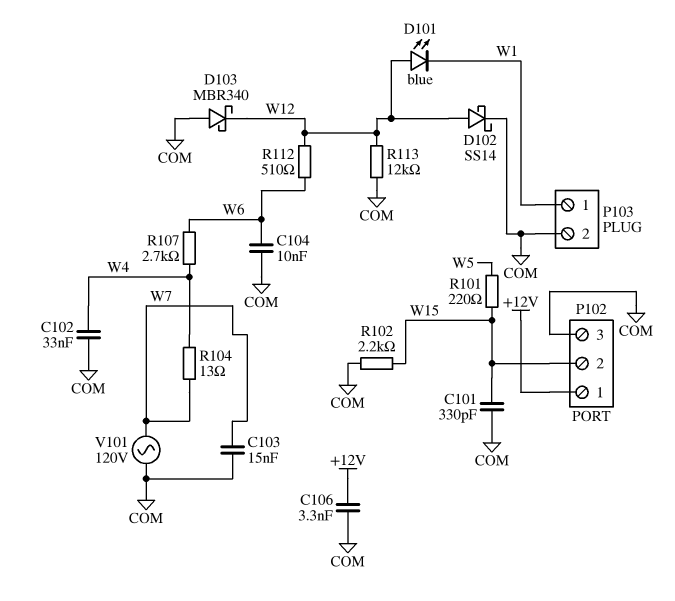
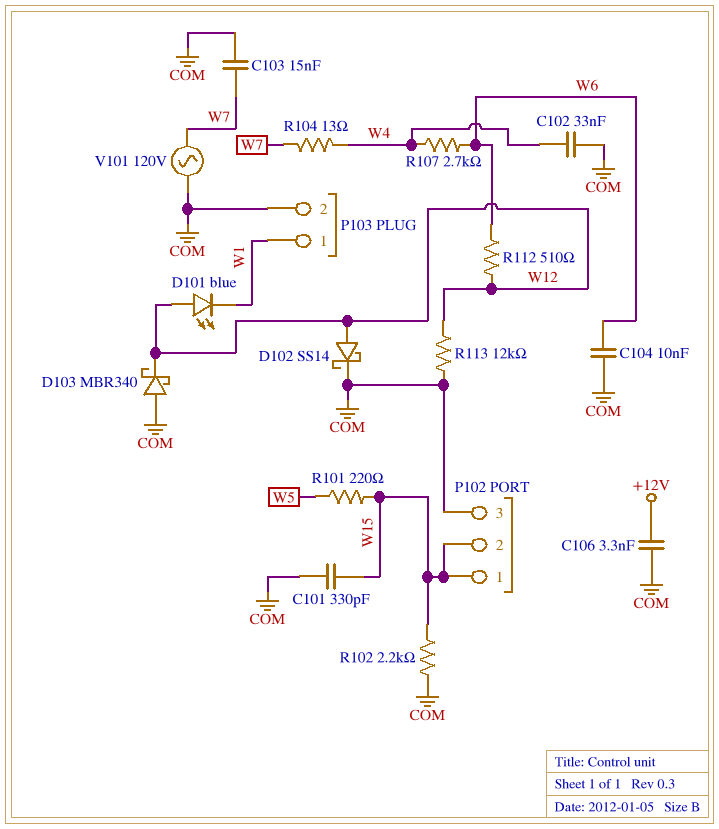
P102 pin 1: +12V -> W15

